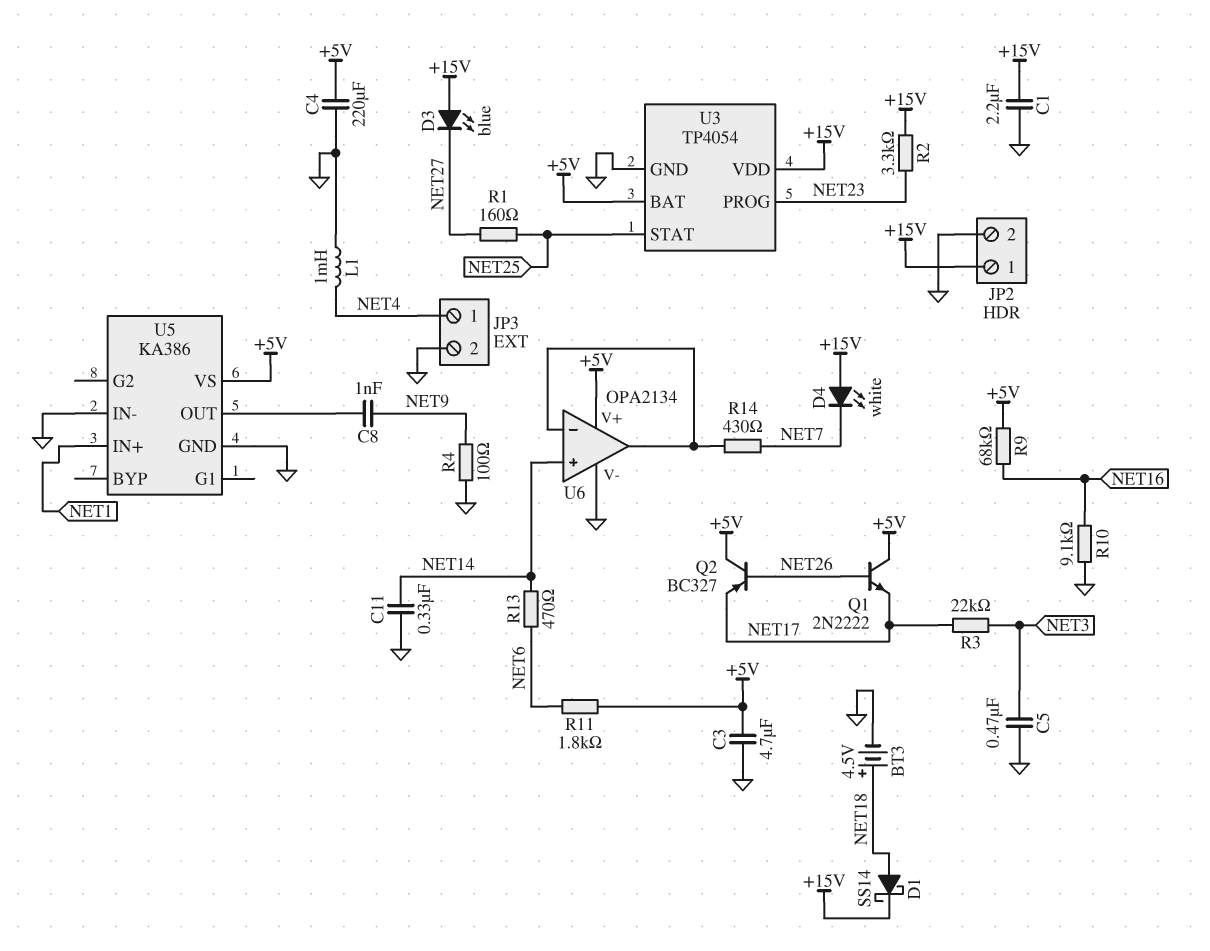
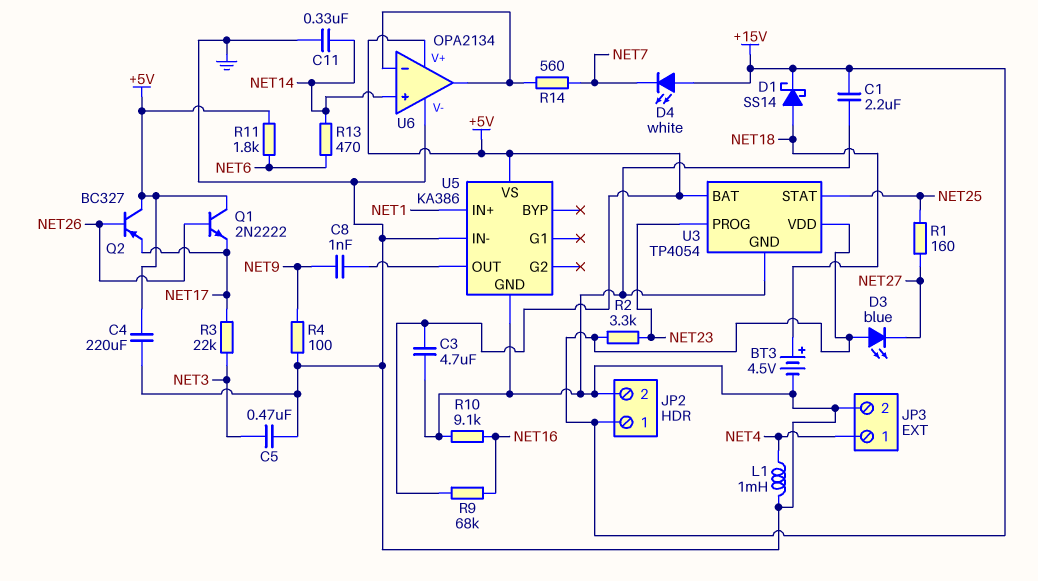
R14: 430 (NET7, U6/in-) -> 560 (NET7, U6/in-)

